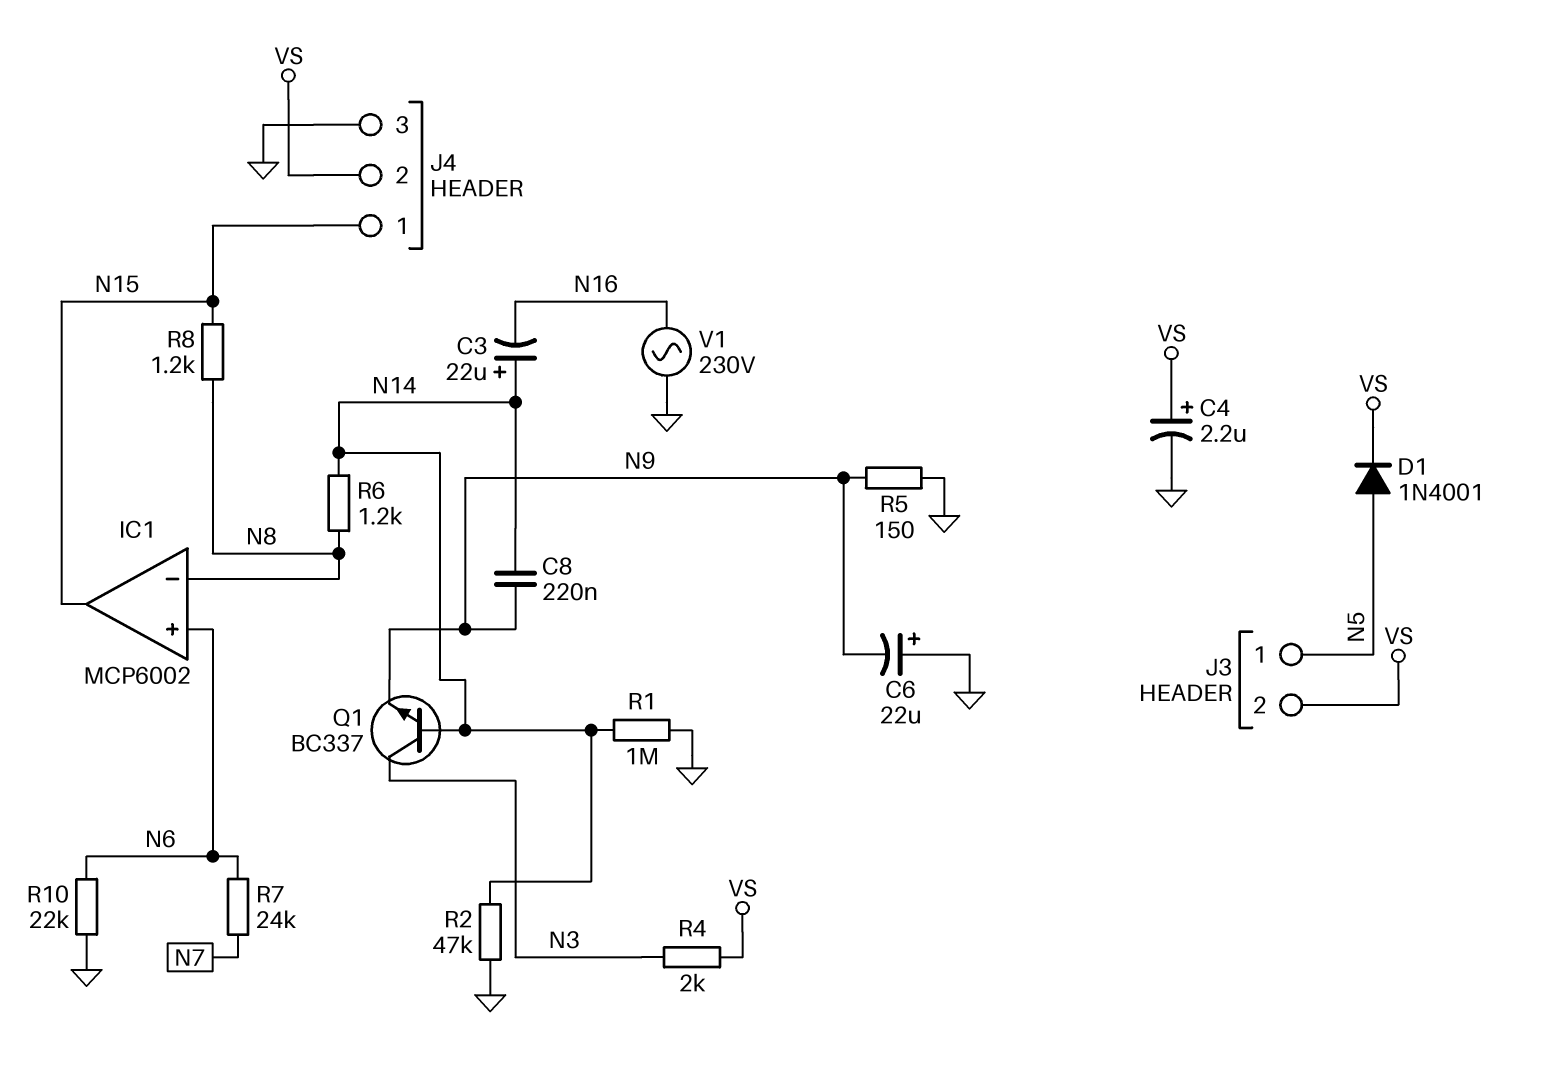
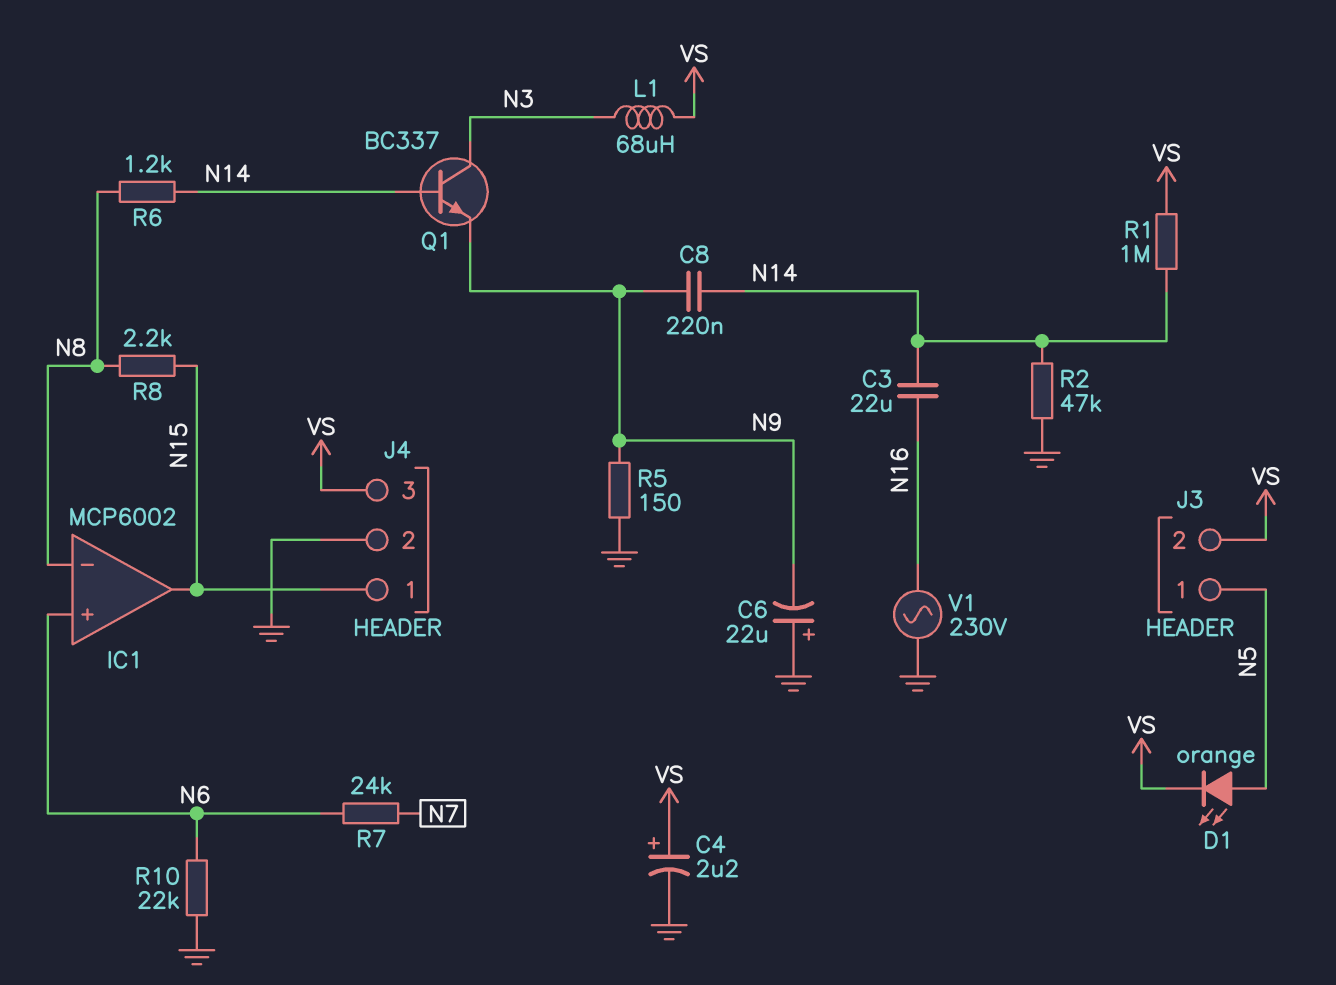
C3: 22uF (plus N14, minus N16) -> 22uF (N14, N16)
D1: diode 1N4001 (A N5, K VS) -> LED orange (A N5, K VS)
J4 pin 2: VS -> GND
J4 pin 3: GND -> VS
L1: none -> 68uH (N3, VS)
R1: 1M (GND, N14) -> 1M (N14, VS)
R4: 2k (N3, VS) -> none
R8: 1.2k (N8, N15) -> 2.2k (N8, N15)

